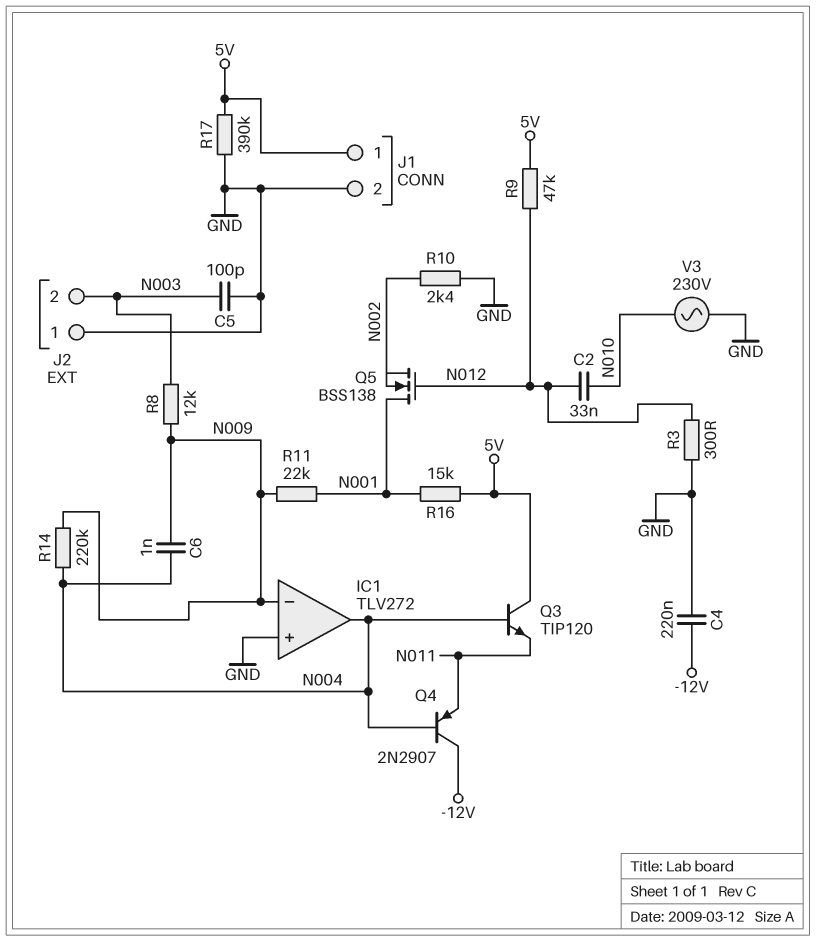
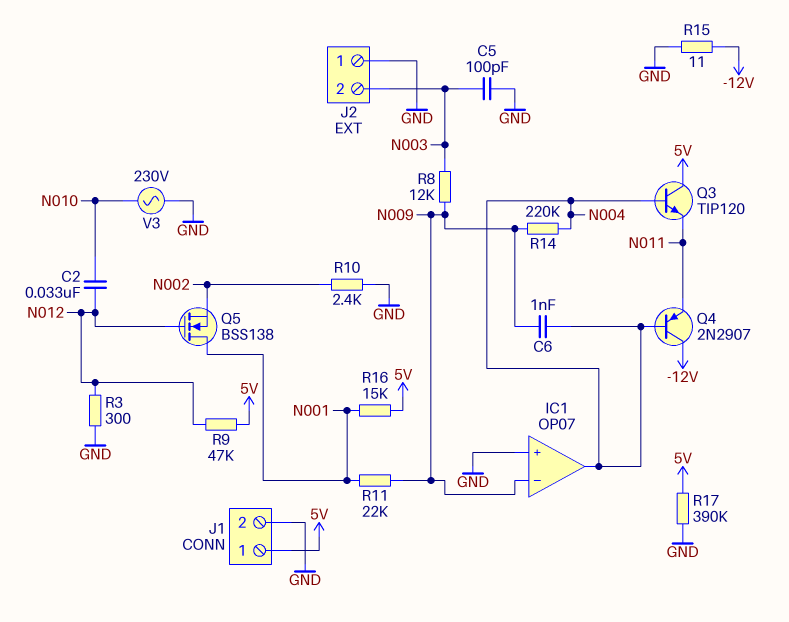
C4: 220nF (-12V, GND) -> none
IC1: TLV272 -> OP07
R15: none -> 11 (-12V, GND)

